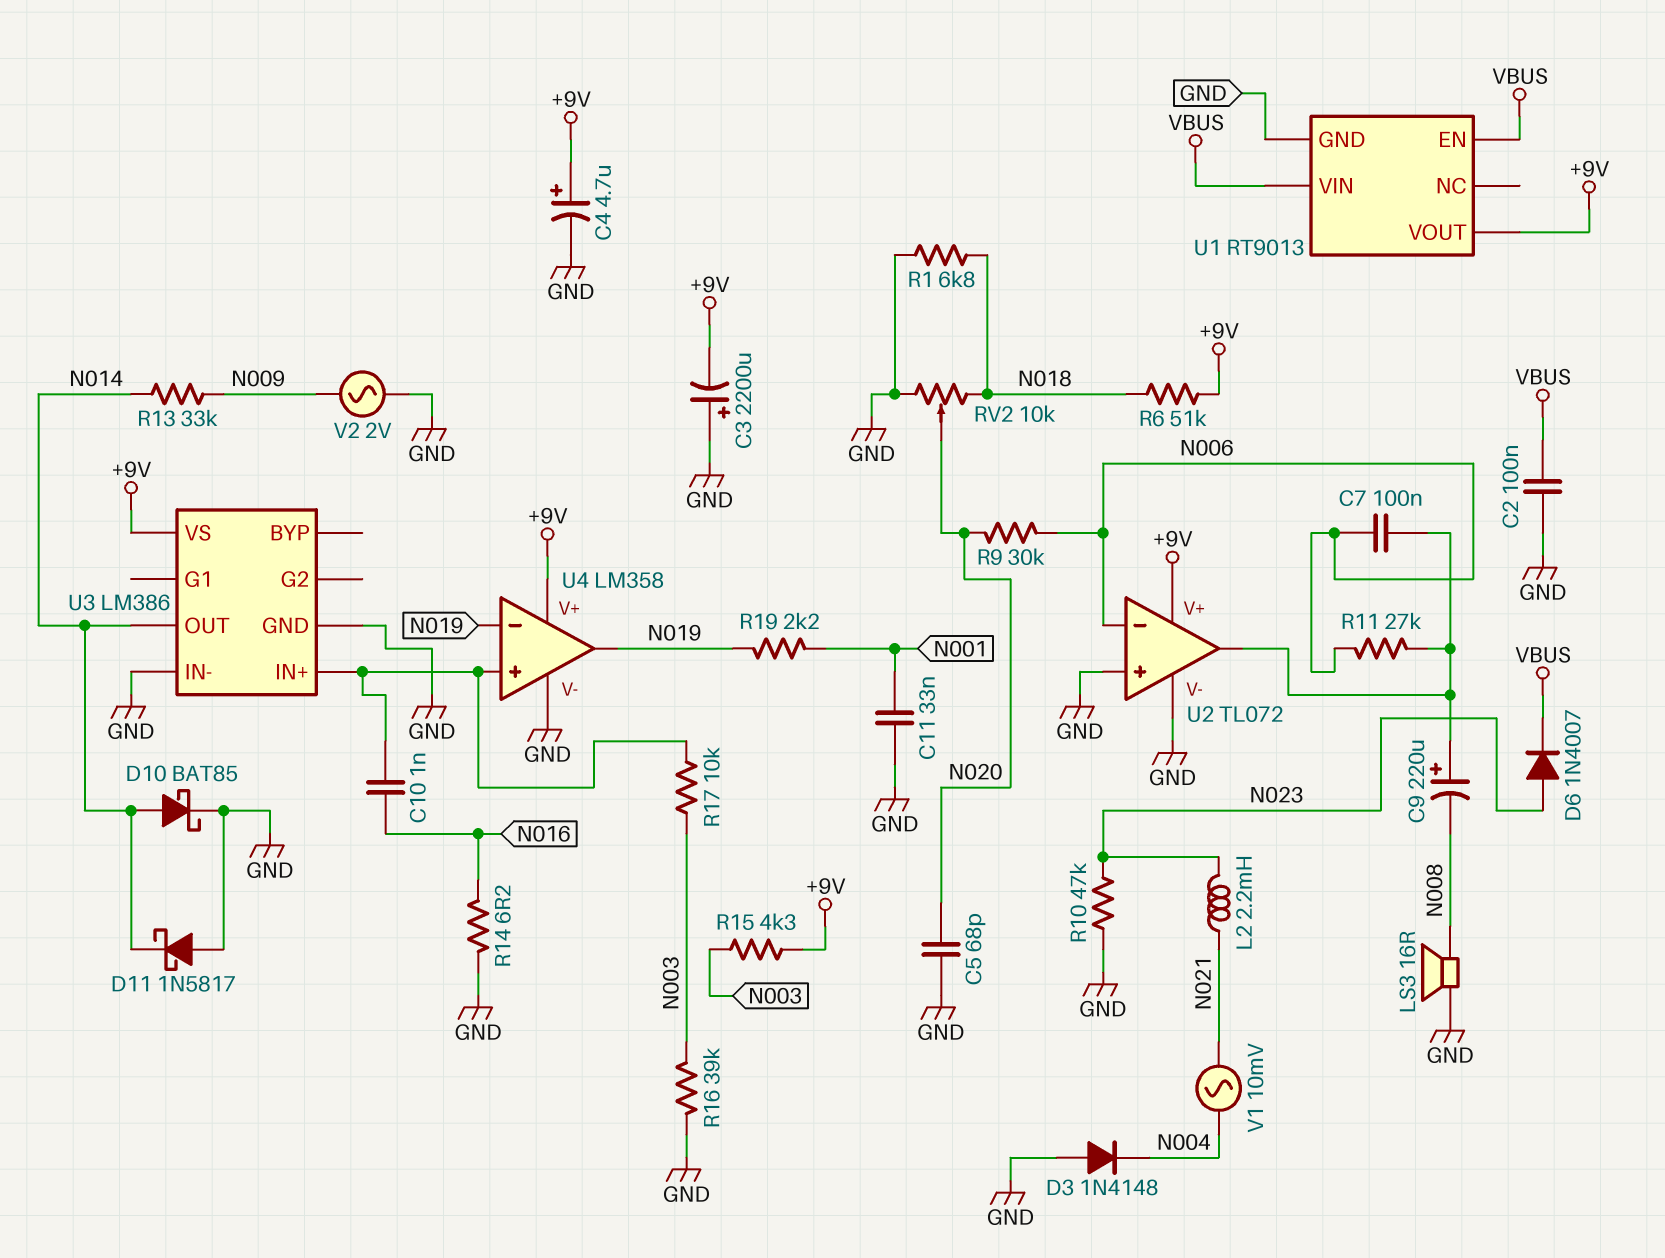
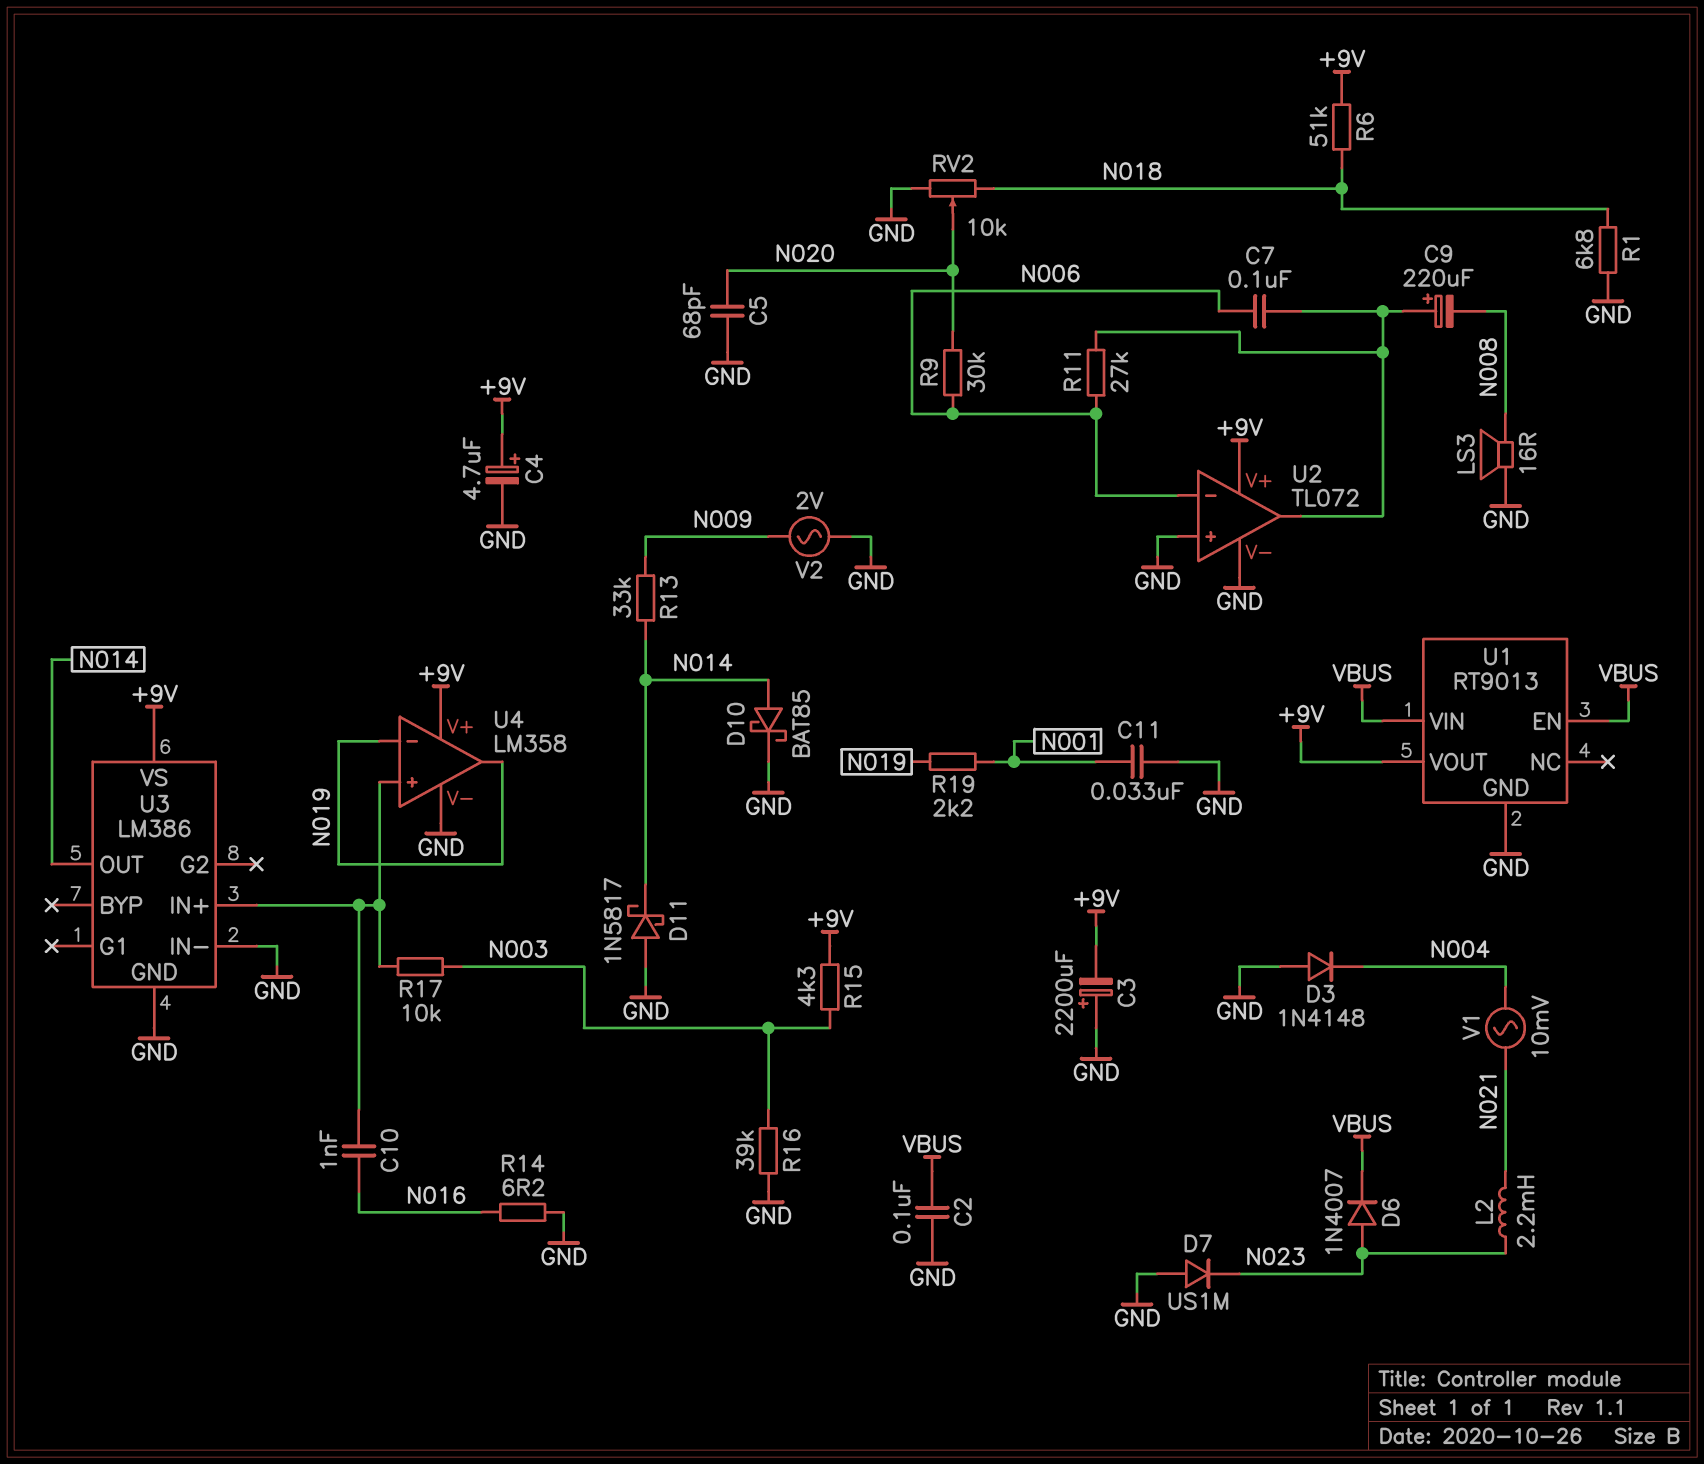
D7: none -> diode US1M (A GND, K N023)
R10: 47k (GND, N023) -> none

